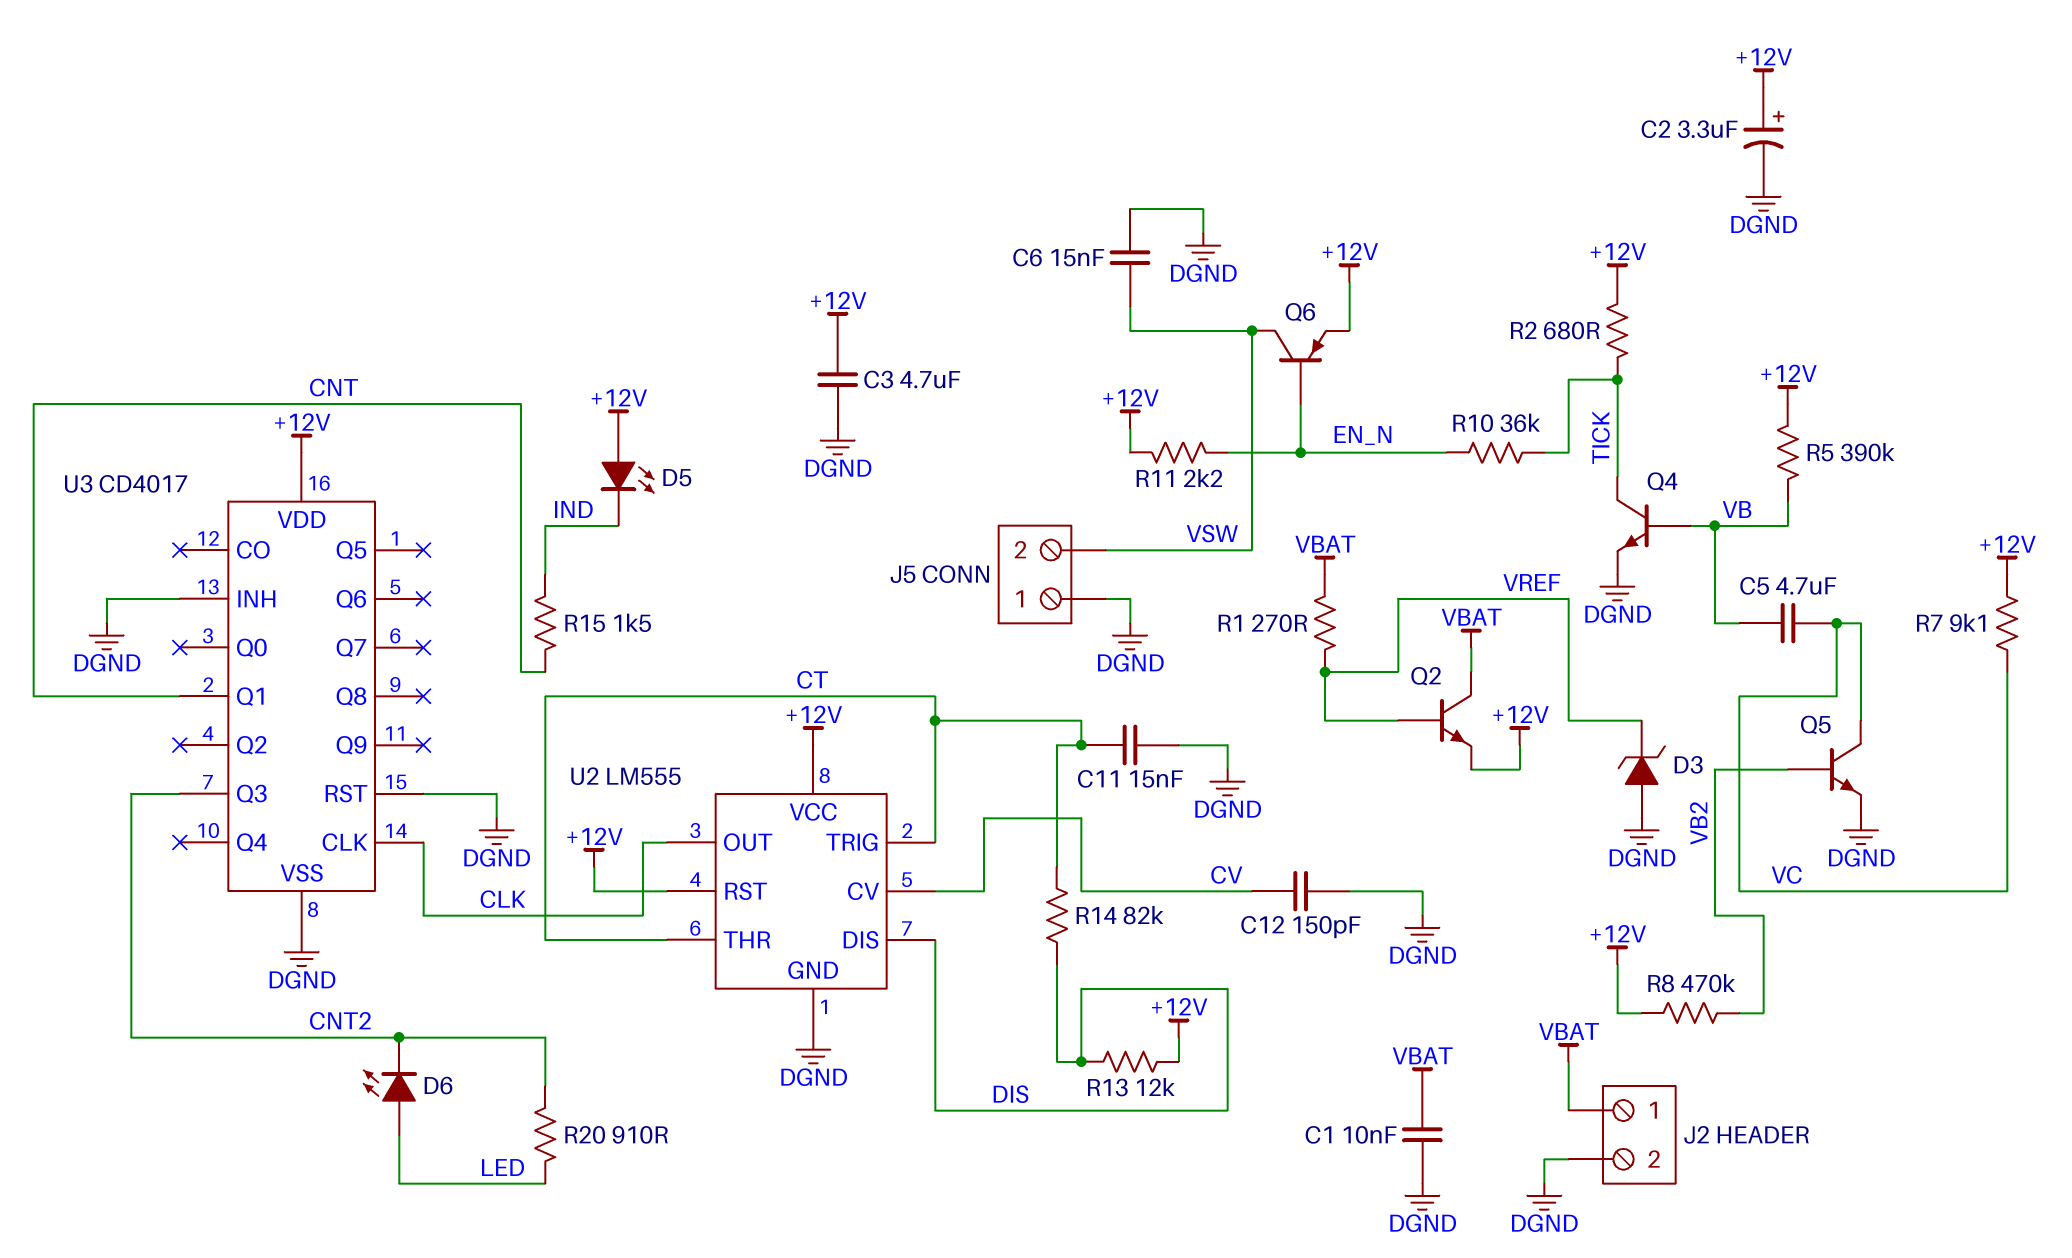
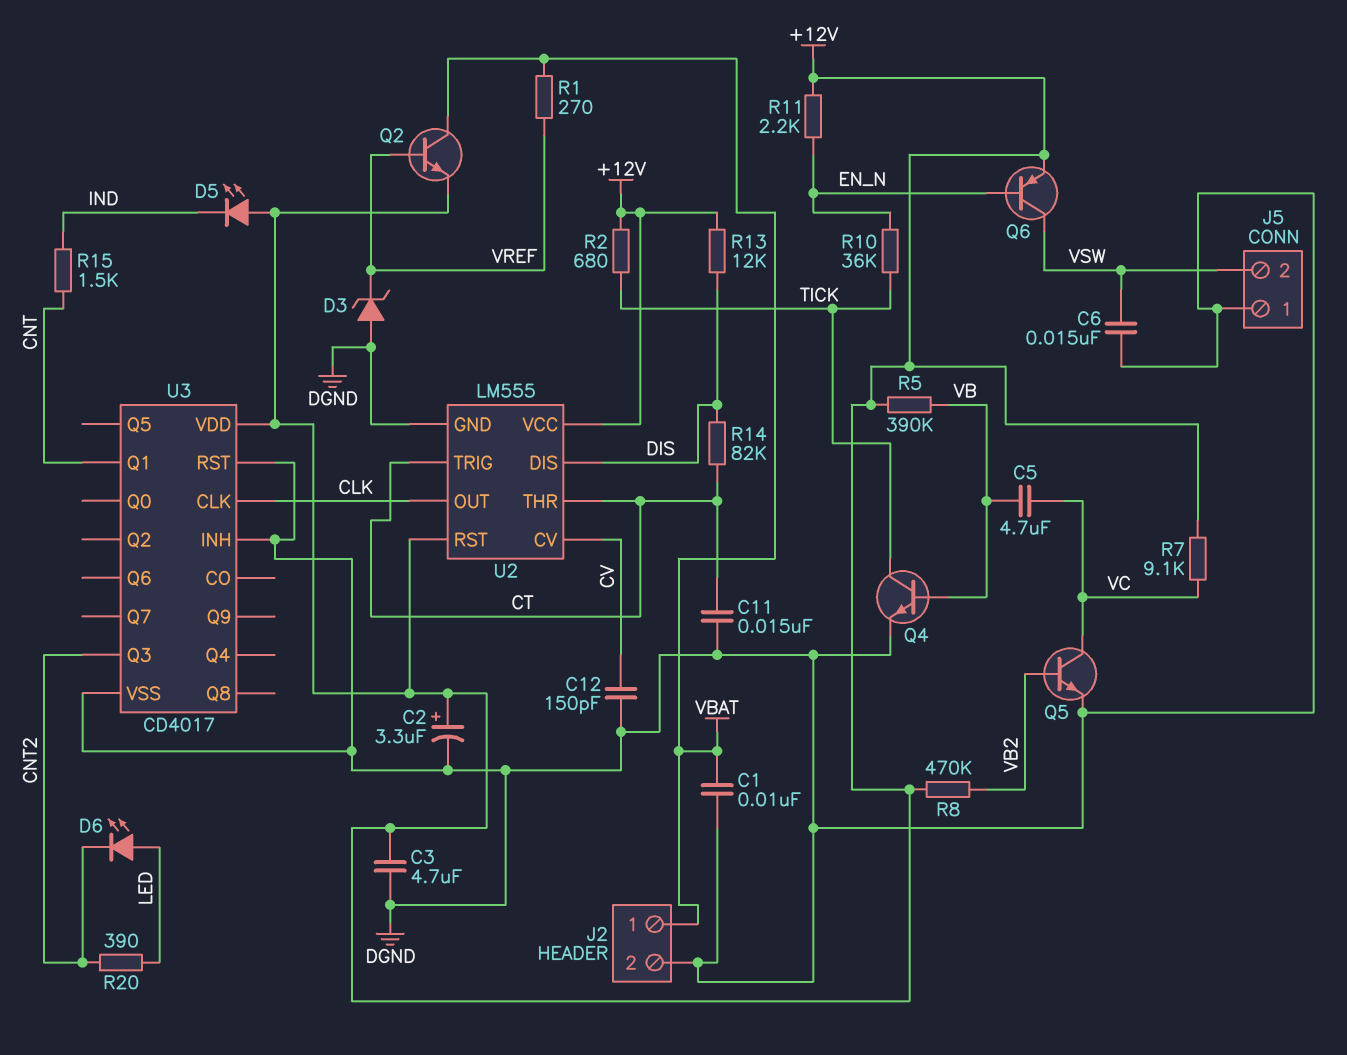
R20: 910 (CNT2, LED) -> 390 (CNT2, LED)

